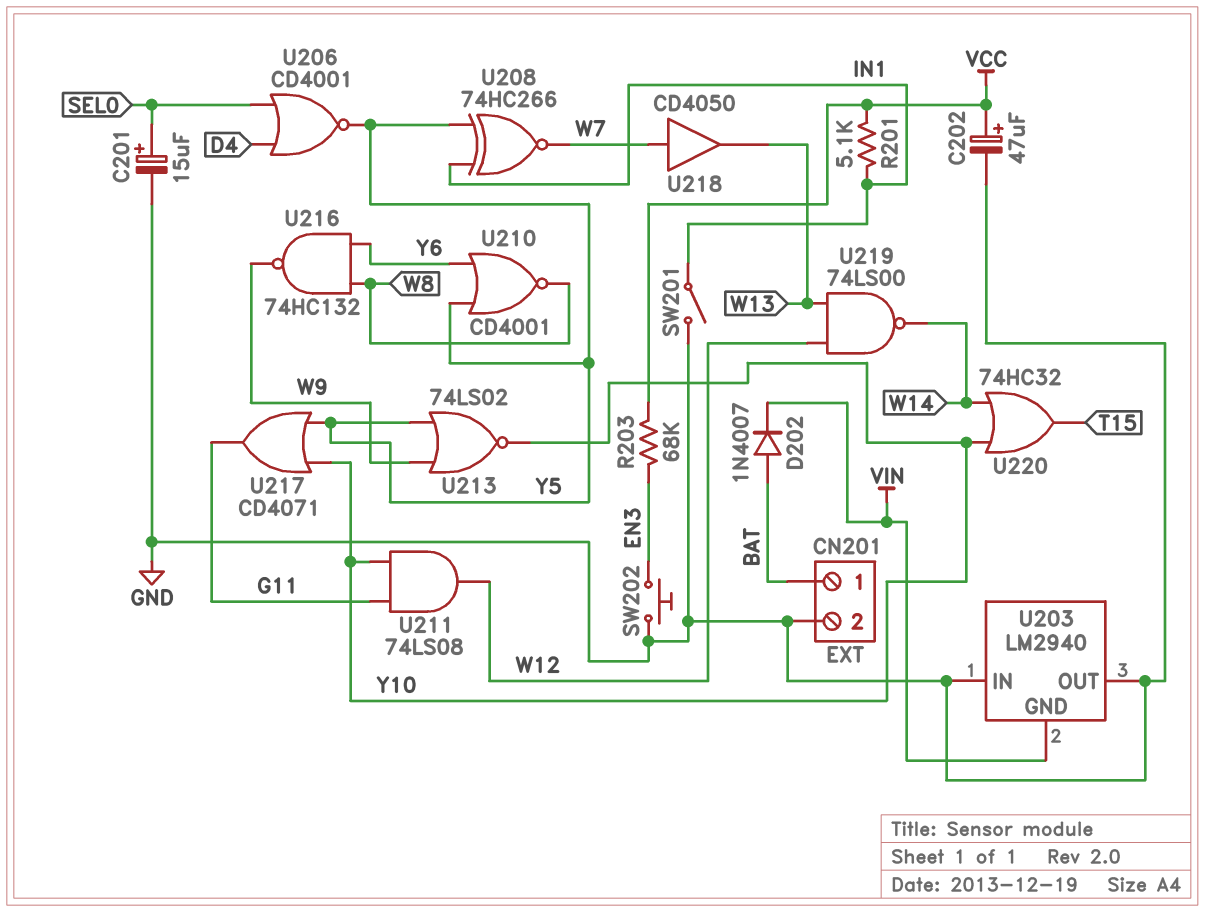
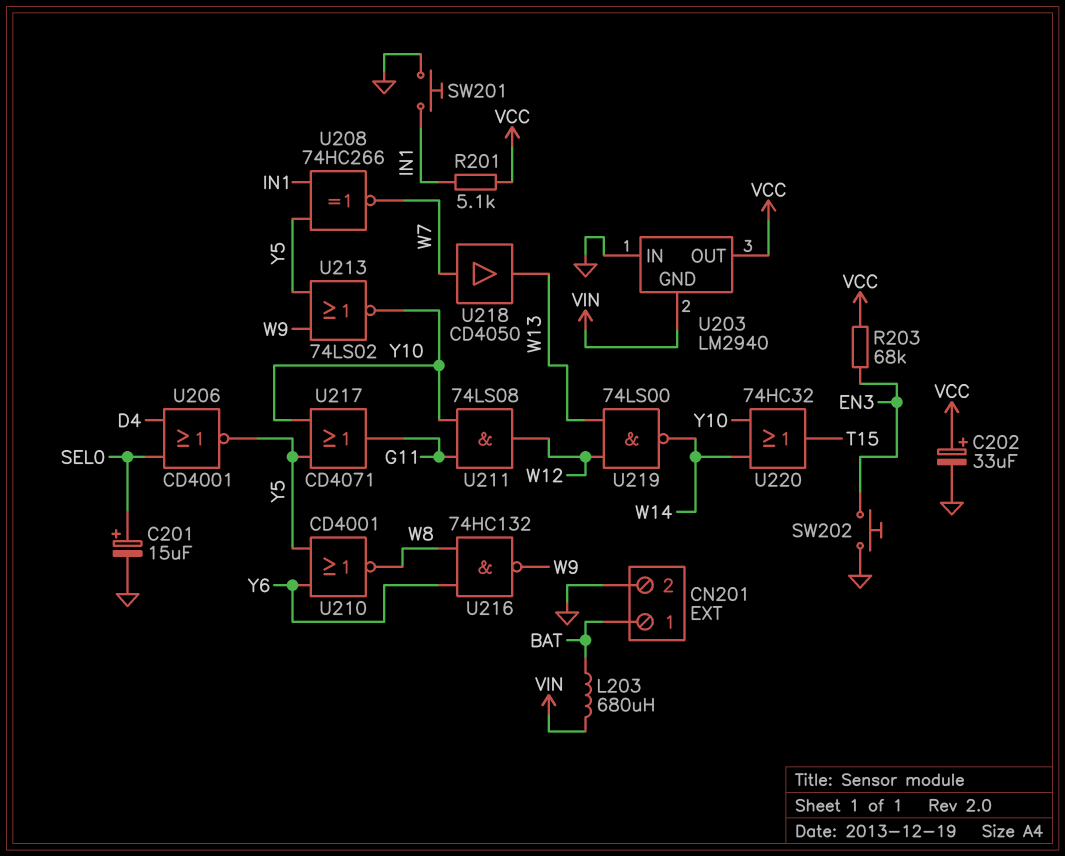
C202: 47uF (plus VCC, minus GND) -> 33uF (plus VCC, minus GND)
D202: diode 1N4007 (A BAT, K VIN) -> none
L203: none -> 680uH (BAT, VIN)
SW201: switch (GND, IN1) -> button (GND, IN1)
U203 pin OUT: GND -> VCC

